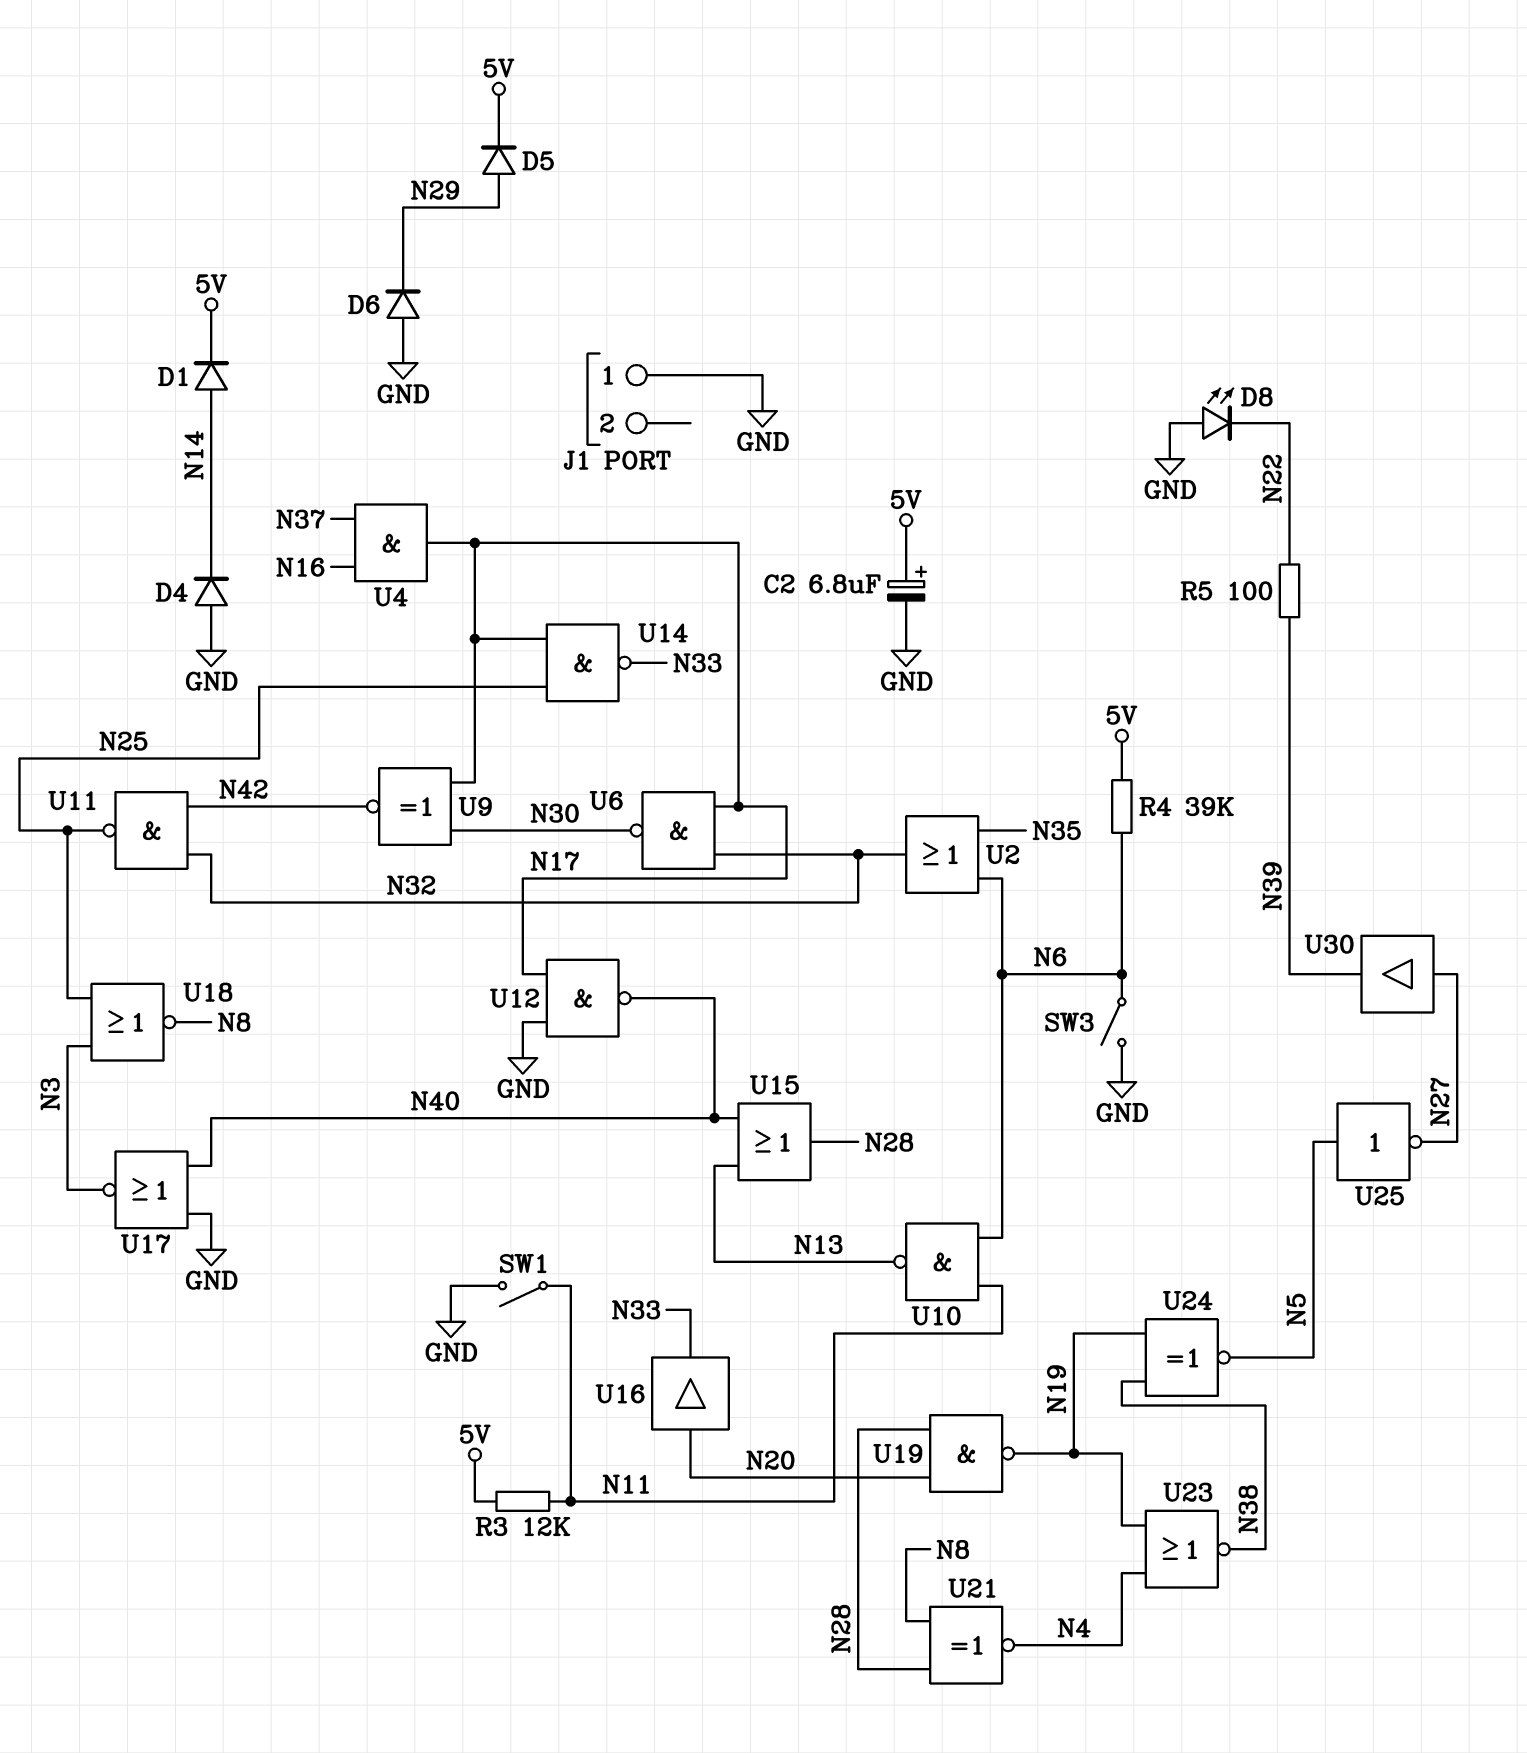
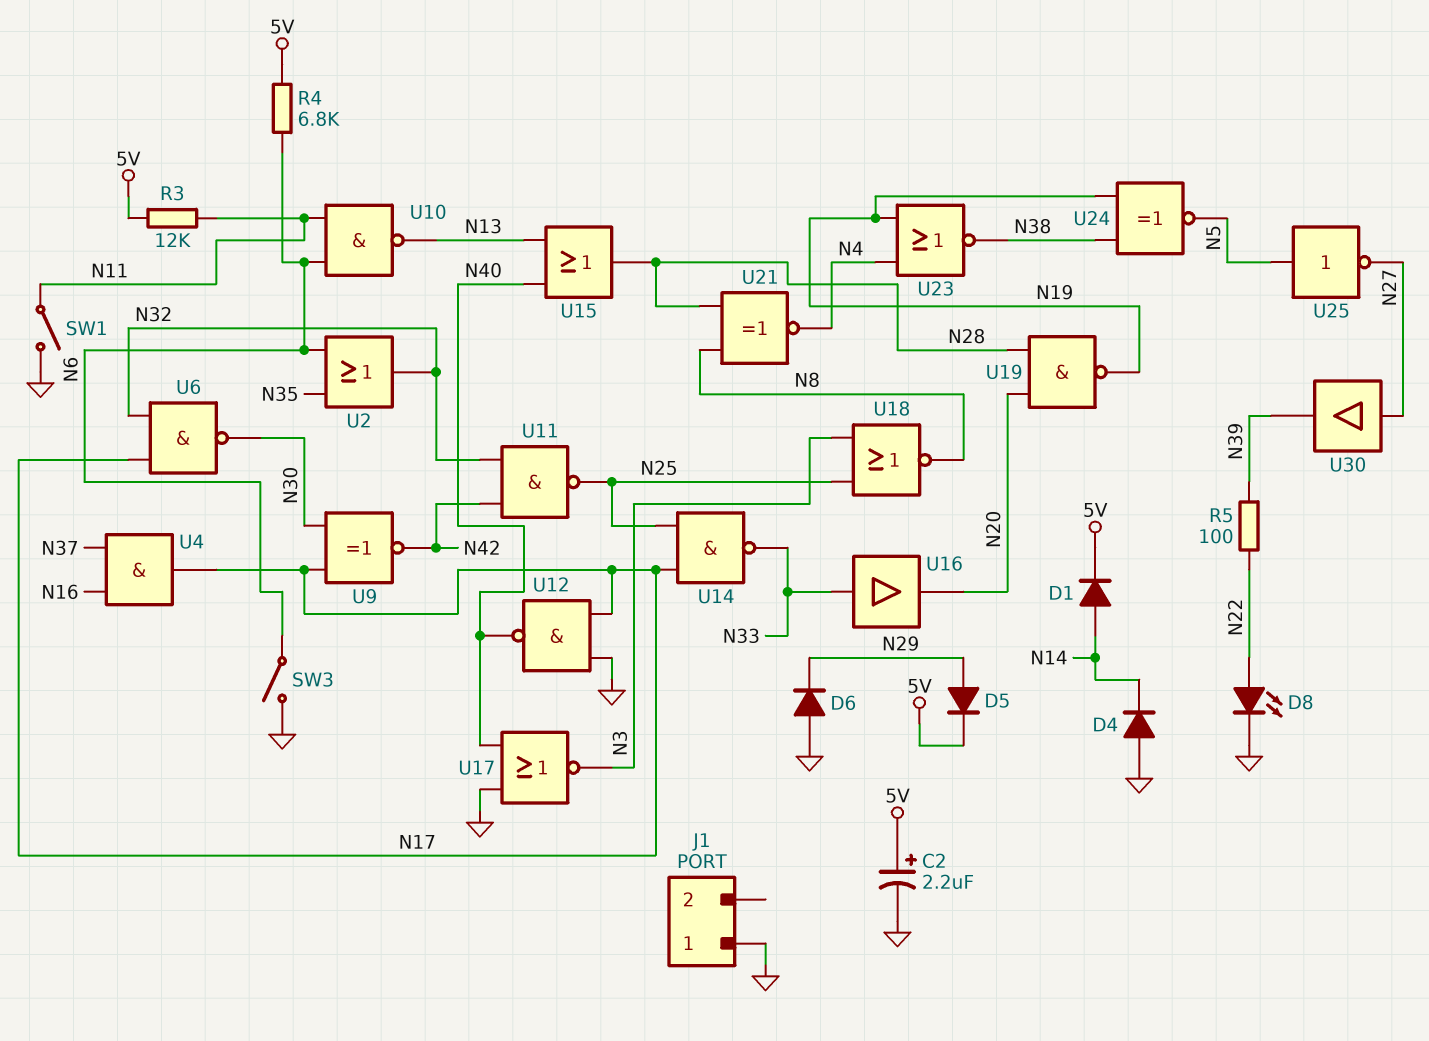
C2: 6.8uF (plus 5V, minus GND) -> 2.2uF (plus 5V, minus GND)
D8: LED (A GND, K N22) -> LED (A N22, K GND)
R4: 39k (5V, N6) -> 6.8k (5V, N6)
U16: buffer (in N20, out N33) -> buffer (in N33, out N20)

